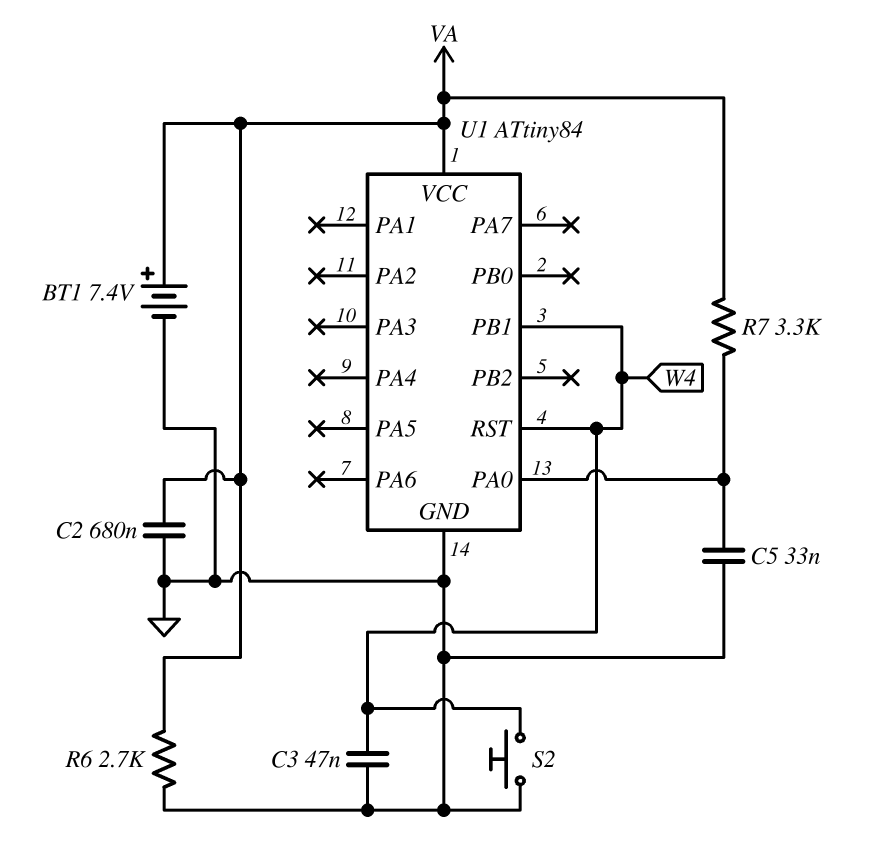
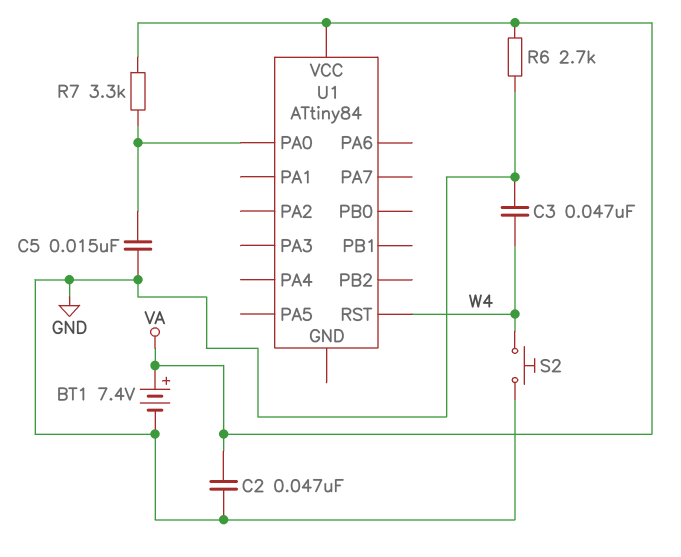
C2: 680nF (GND, VA) -> 47nF (GND, VA)
C5: 33nF (GND, U1/PA0) -> 15nF (GND, U1/PA0)
U1 pin GND: GND -> none
U1 pin PB1: W4 -> none

